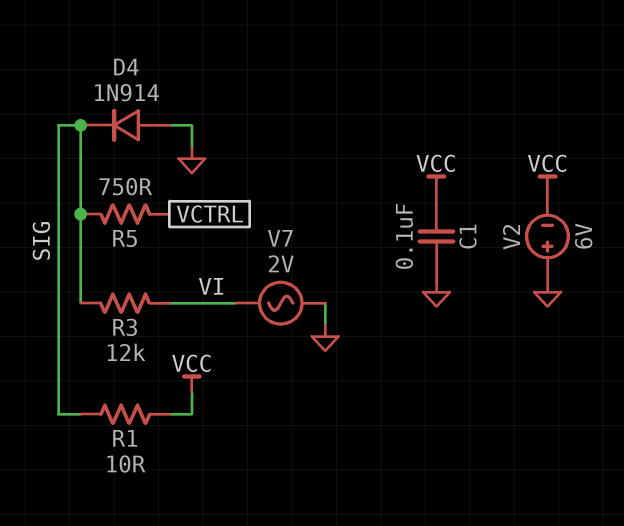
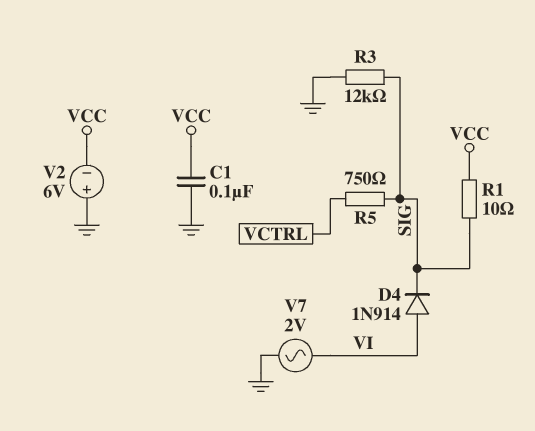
D4: diode 1N914 (A GND, K SIG) -> diode 1N914 (A VI, K SIG)
R3: 12k (SIG, VI) -> 12k (GND, SIG)

